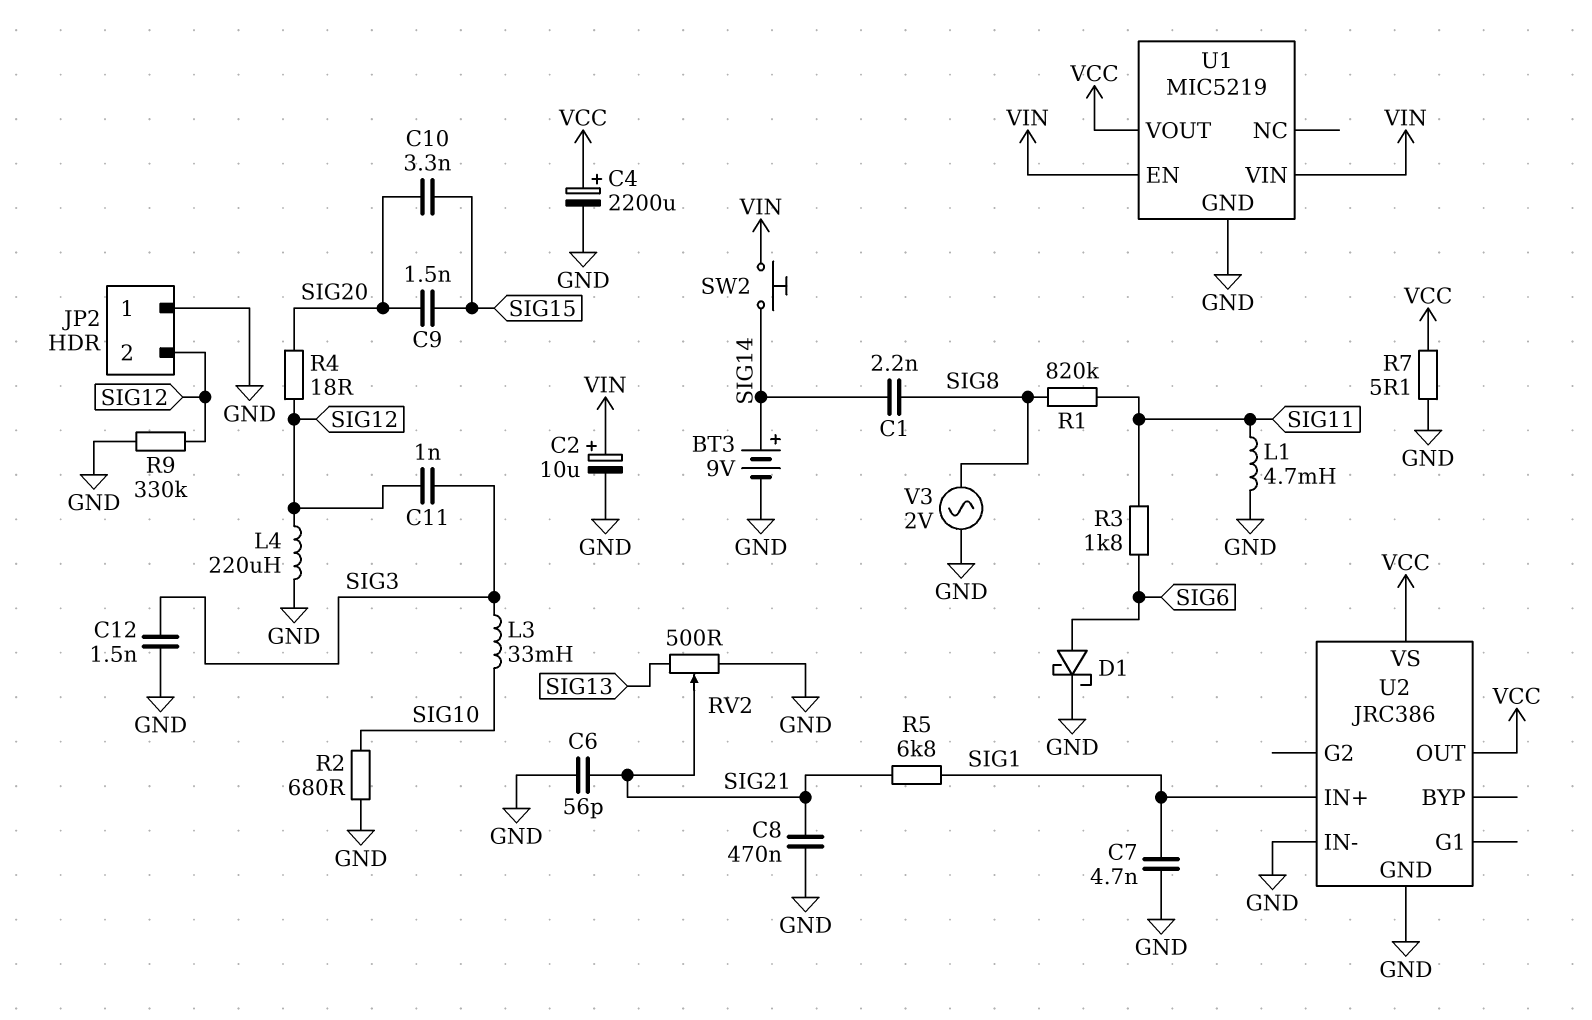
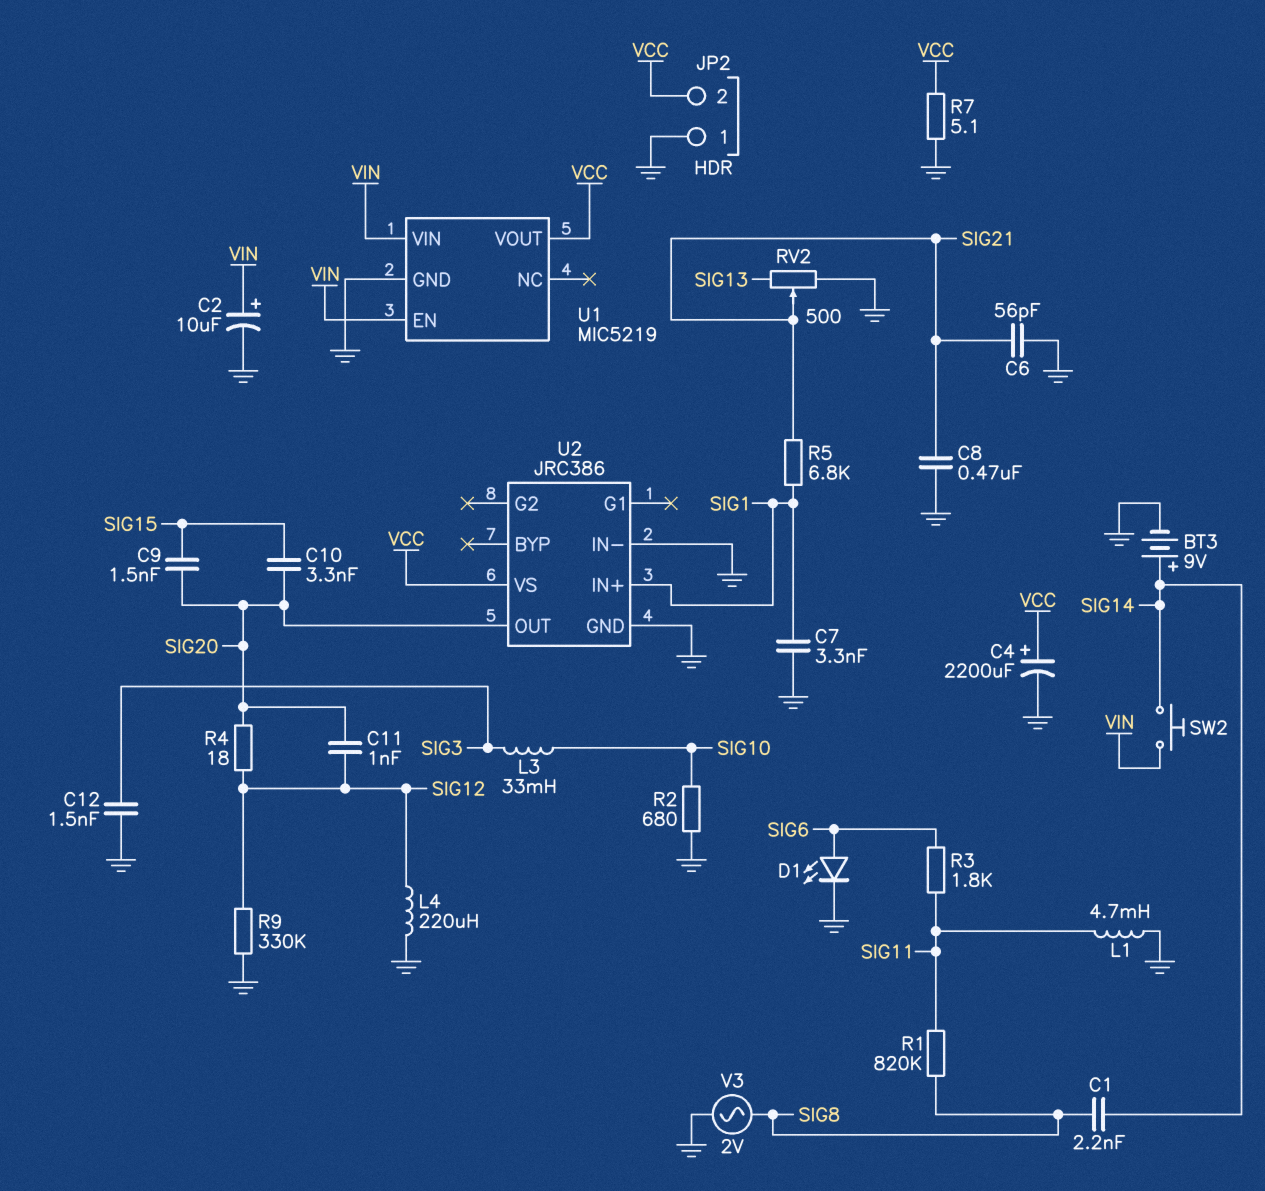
C7: 4.7nF (GND, SIG1) -> 3.3nF (GND, SIG1)
C11: 1nF (SIG3, SIG12) -> 1nF (SIG12, SIG20)
D1: schottky (A SIG6, K GND) -> LED (A SIG6, K GND)
JP2 pin 2: SIG12 -> VCC
U2 pin OUT: VCC -> SIG20

